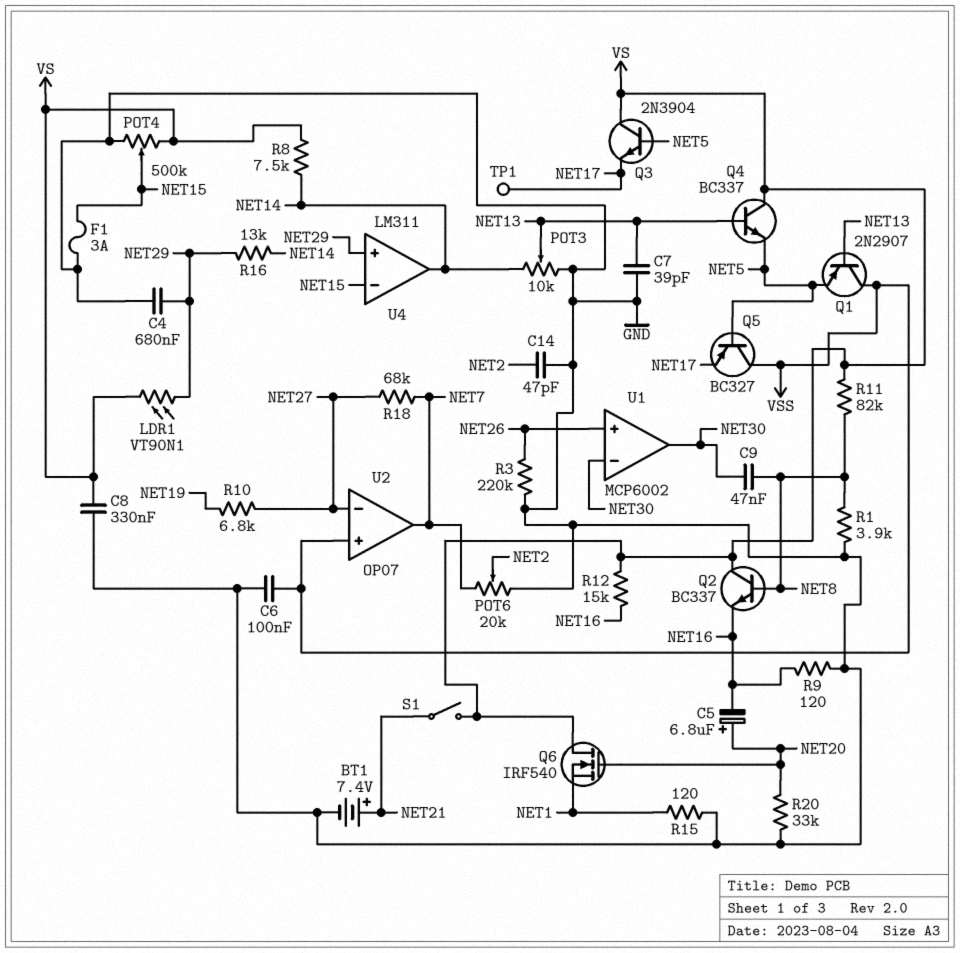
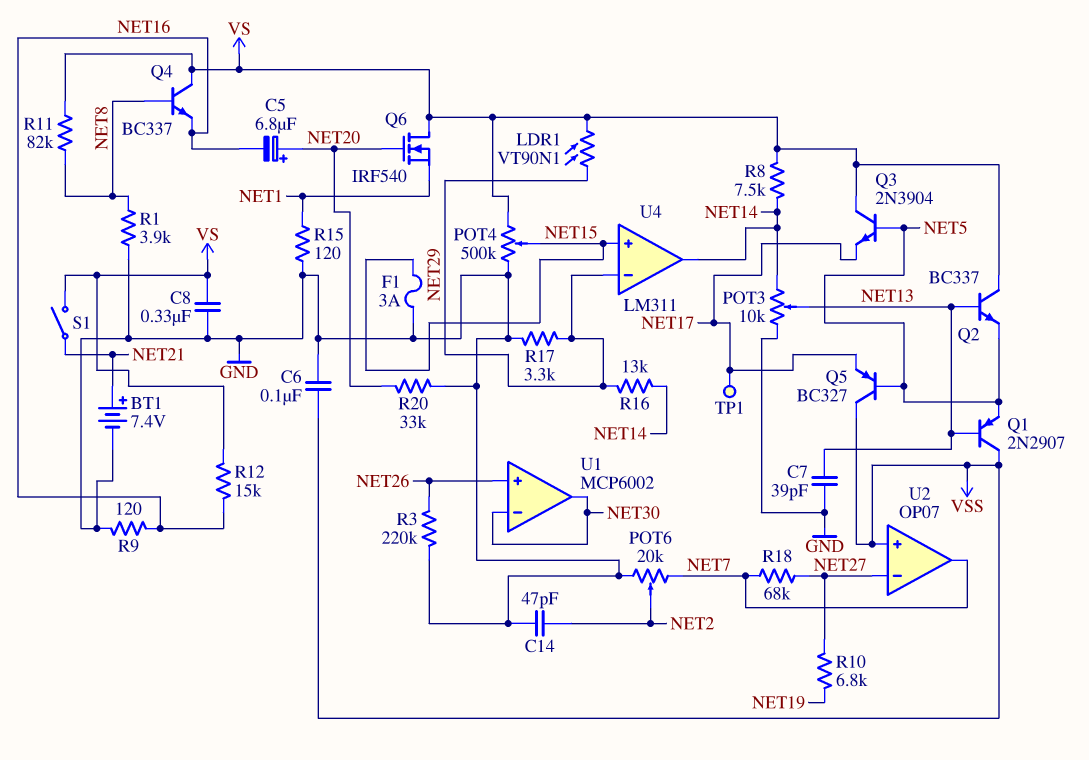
C4: 680nF (GND, NET29) -> none
C9: 47nF (NET8, NET30) -> none
Q2: NPN BC337 (B NET8, C VS, E NET16) -> NPN BC337 (B NET13, C VS, E NET5)
Q4: NPN BC337 (B NET13, C VS, E NET5) -> NPN BC337 (B NET8, C VS, E NET16)
R17: none -> 3.3k (GND, NET29)
U4 pin in+: NET29 -> NET15
U4 pin in-: NET15 -> NET29

